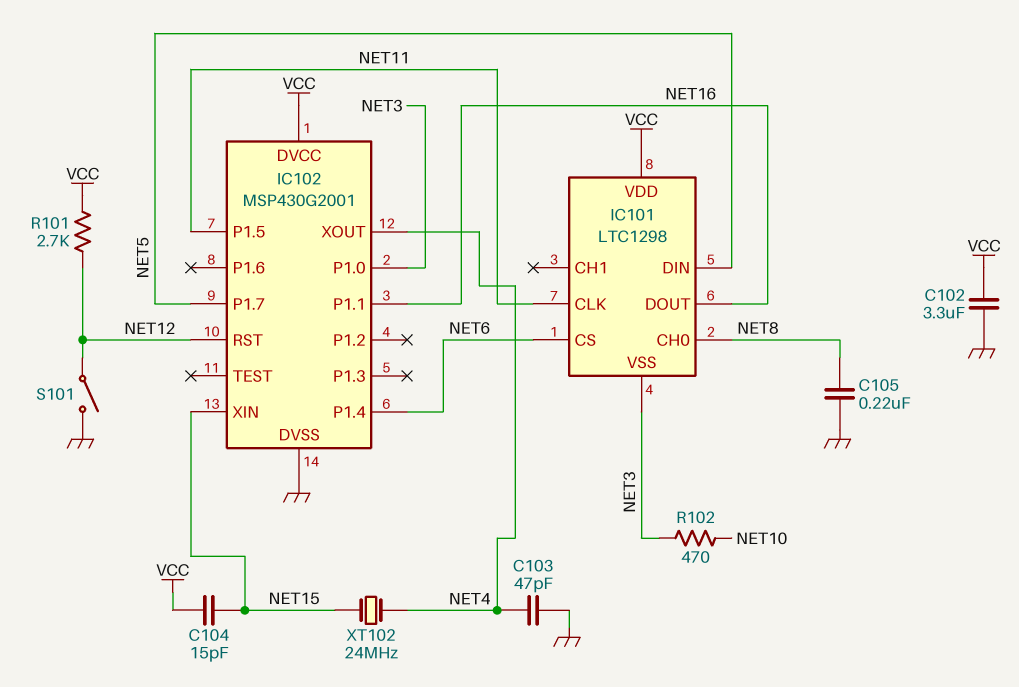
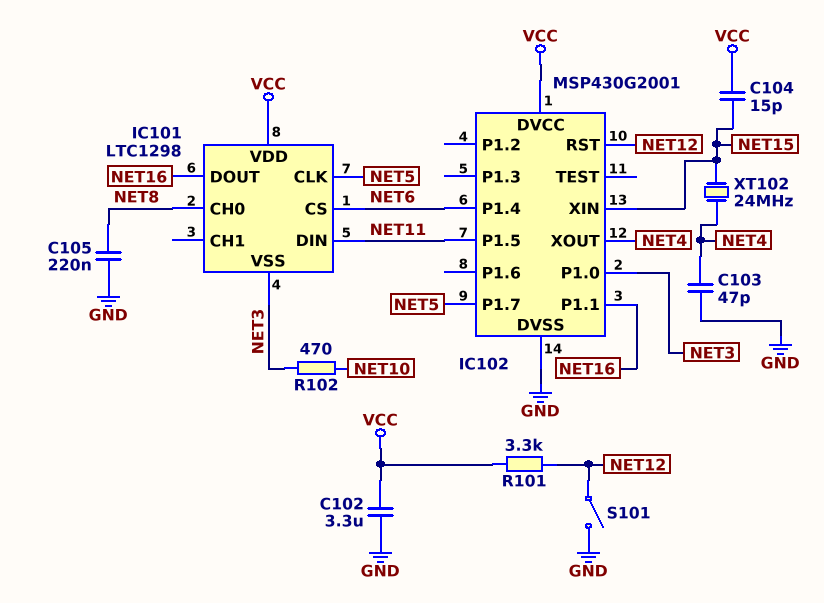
IC101 pin CLK: NET11 -> NET5
IC101 pin DIN: NET5 -> NET11
R101: 2.7k (NET12, VCC) -> 3.3k (NET12, VCC)

